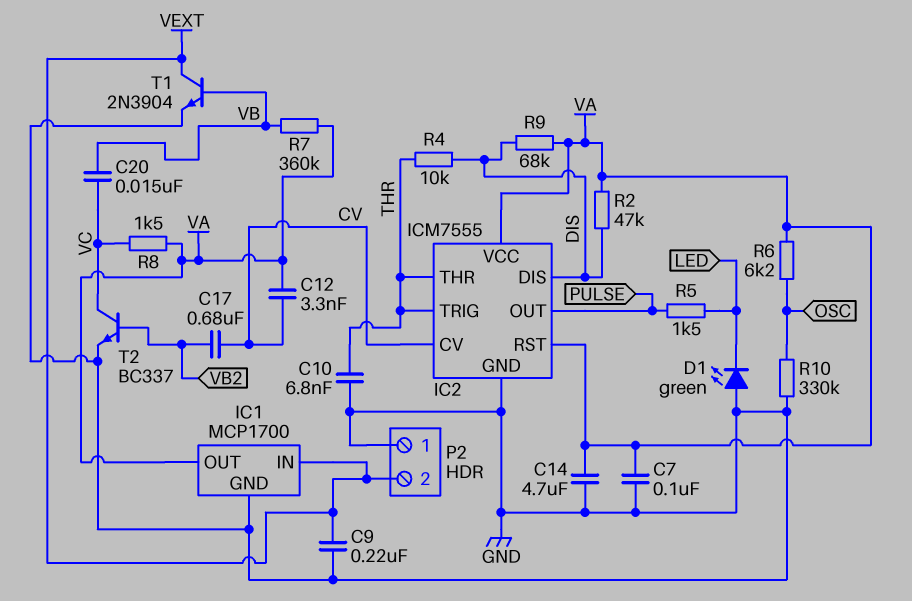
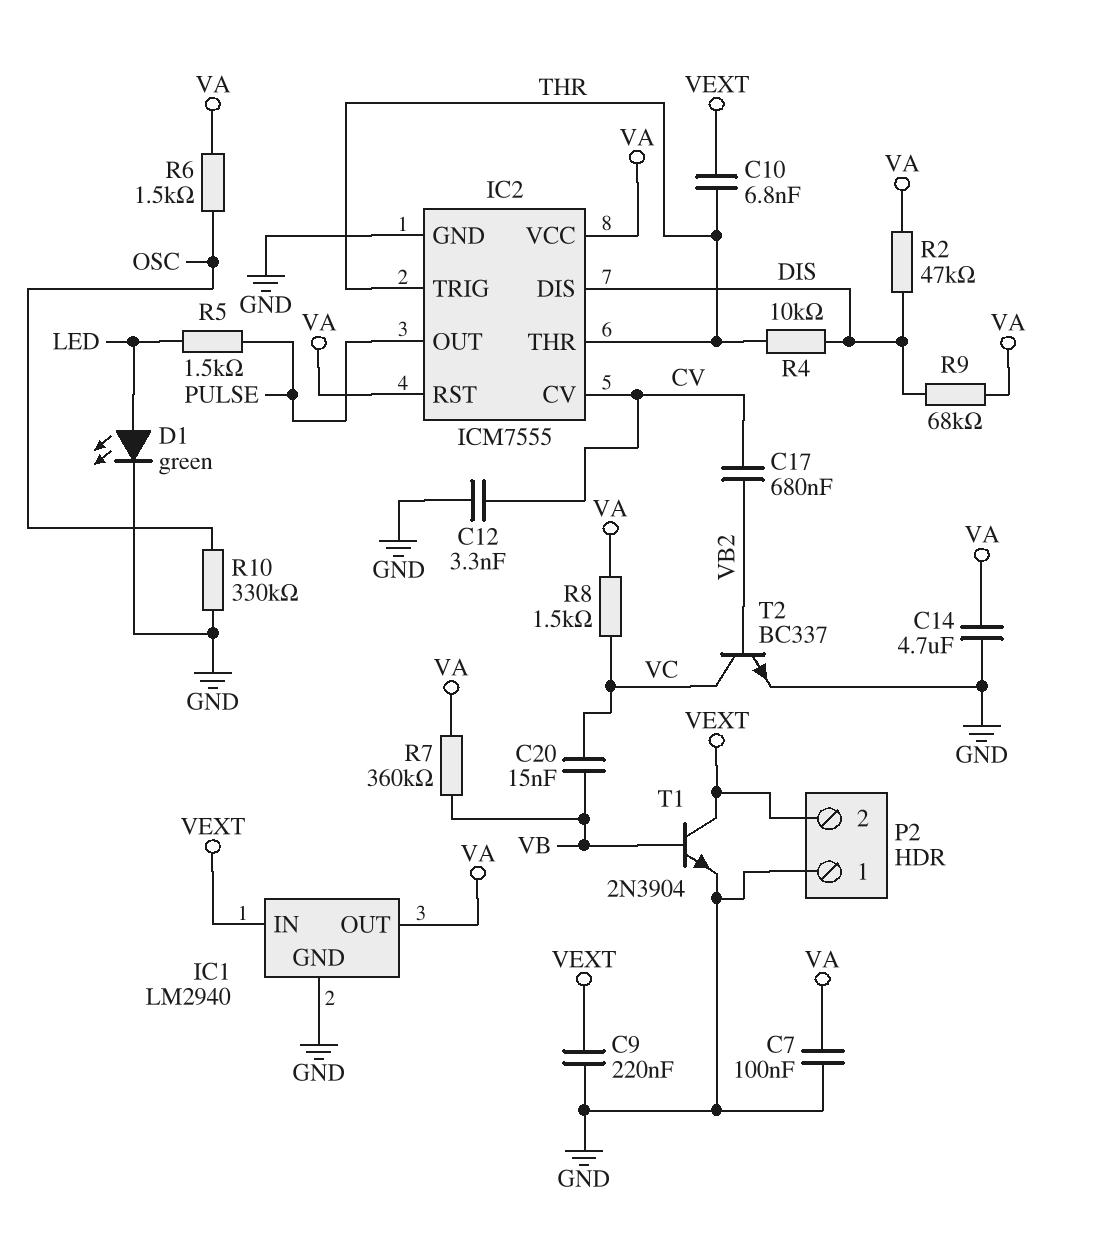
C10: 6.8nF (GND, THR) -> 6.8nF (THR, VEXT)
C12: 3.3nF (CV, VA) -> 3.3nF (CV, GND)
D1: LED green (A GND, K LED) -> LED green (A LED, K GND)
IC1: MCP1700 -> LM2940
R6: 6.2k (OSC, VA) -> 1.5k (OSC, VA)

